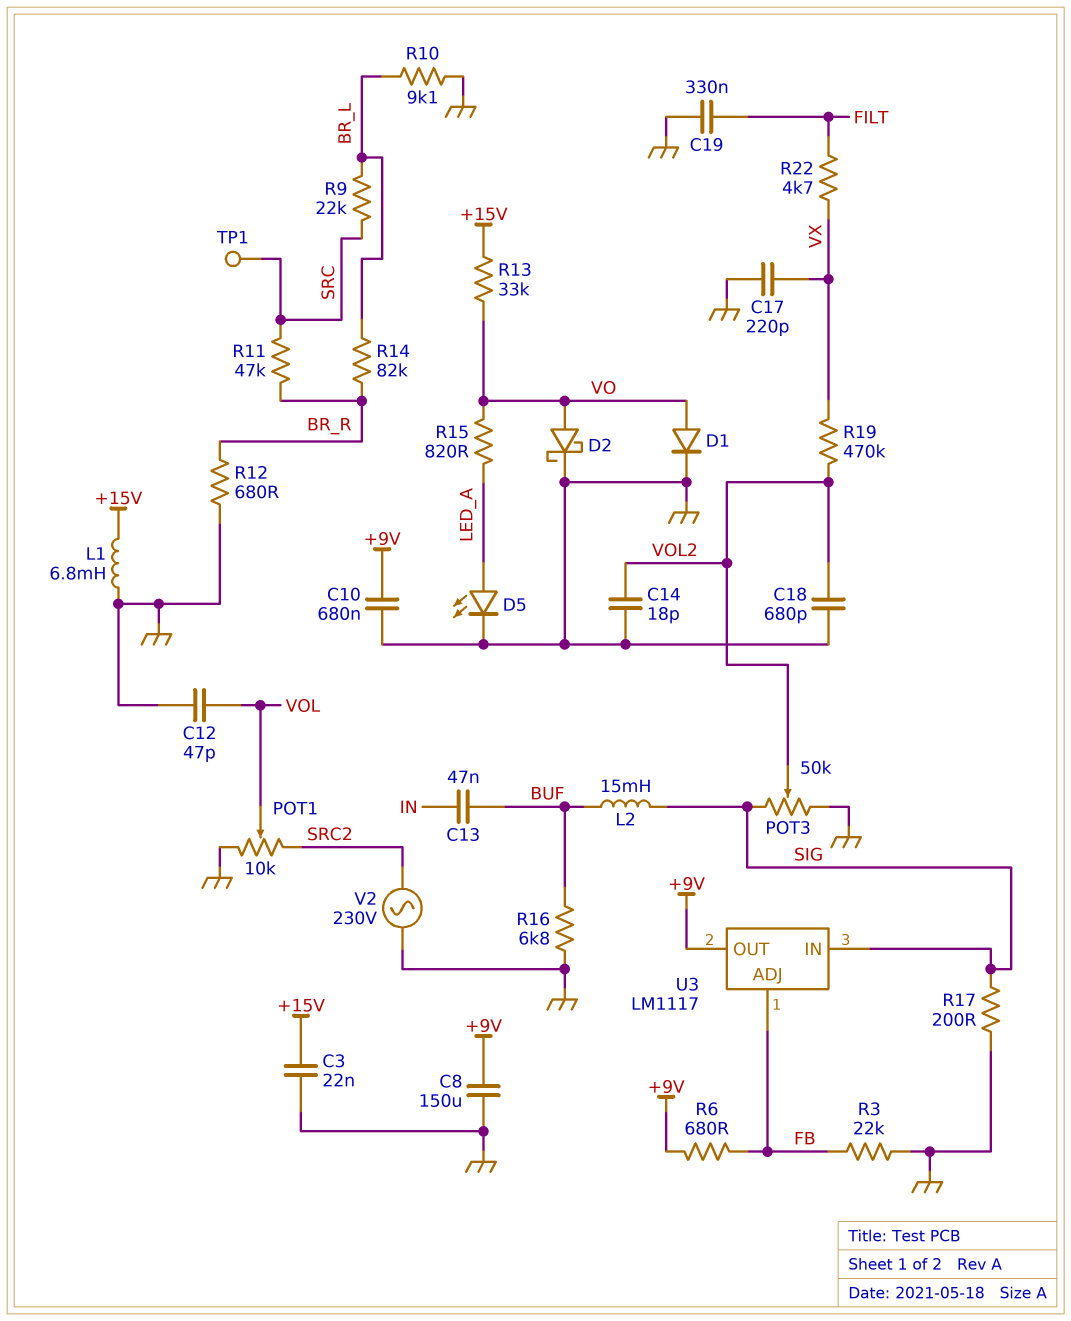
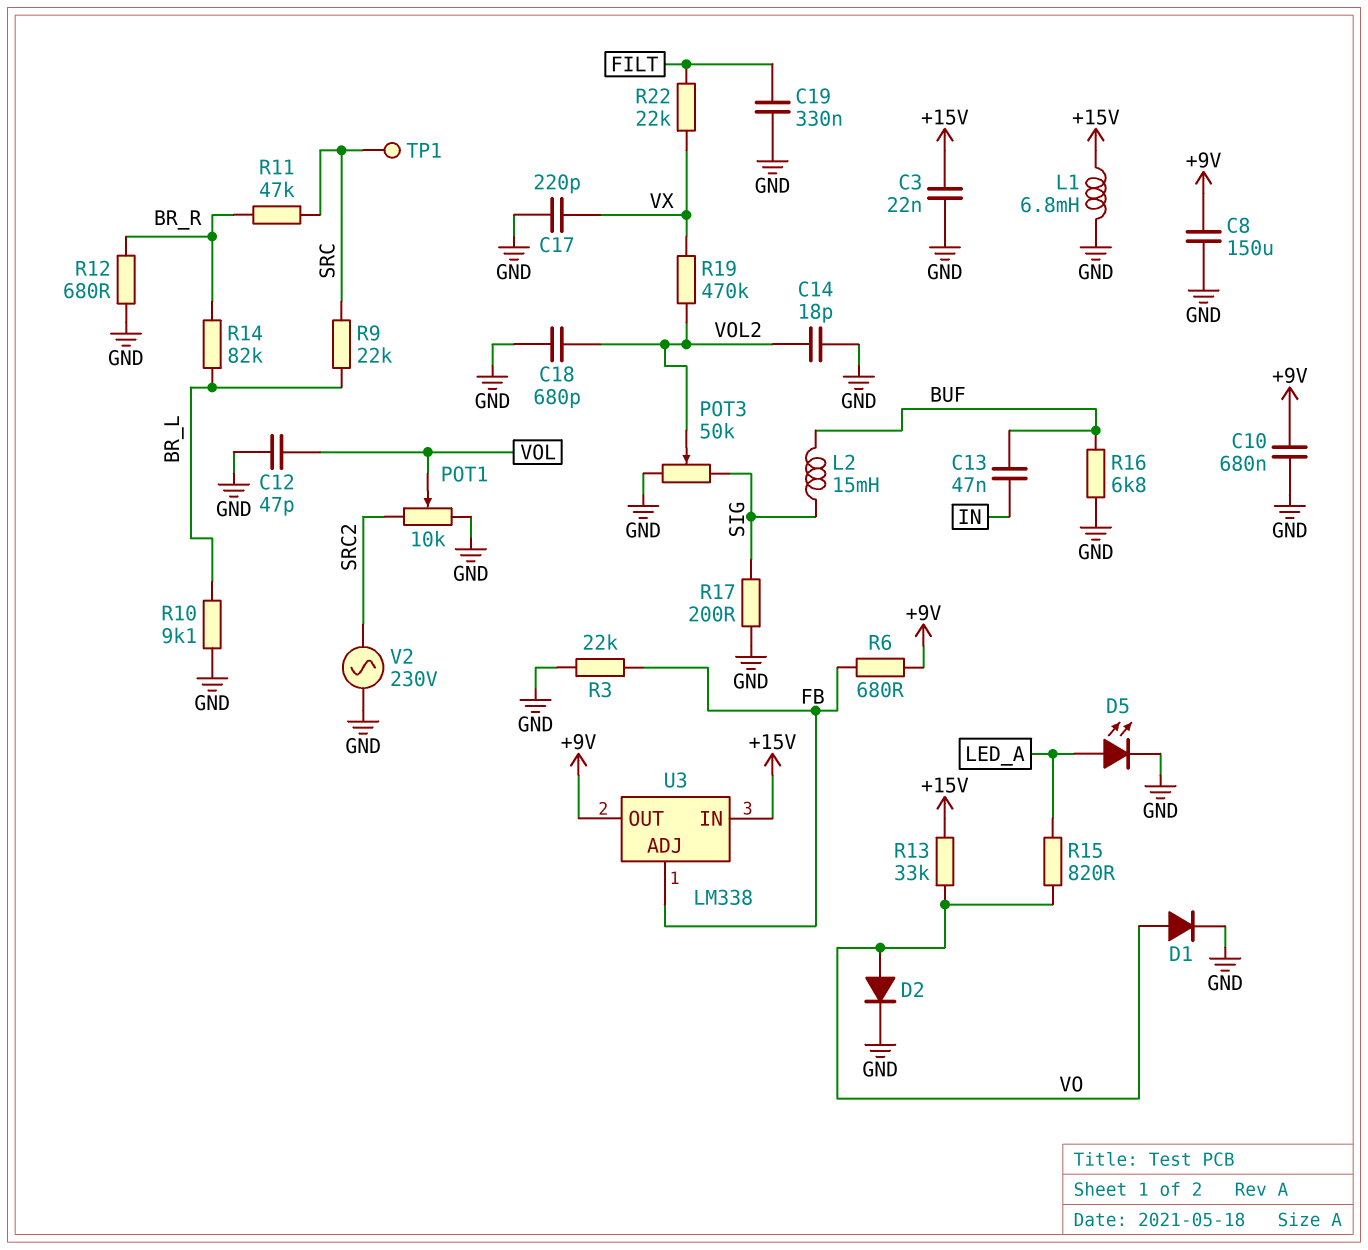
D2: schottky (A VO, K GND) -> diode (A VO, K GND)
R22: 4.7k (FILT, VX) -> 22k (FILT, VX)
U3: LM1117 -> LM338
U3 pin IN: SIG -> +15V

